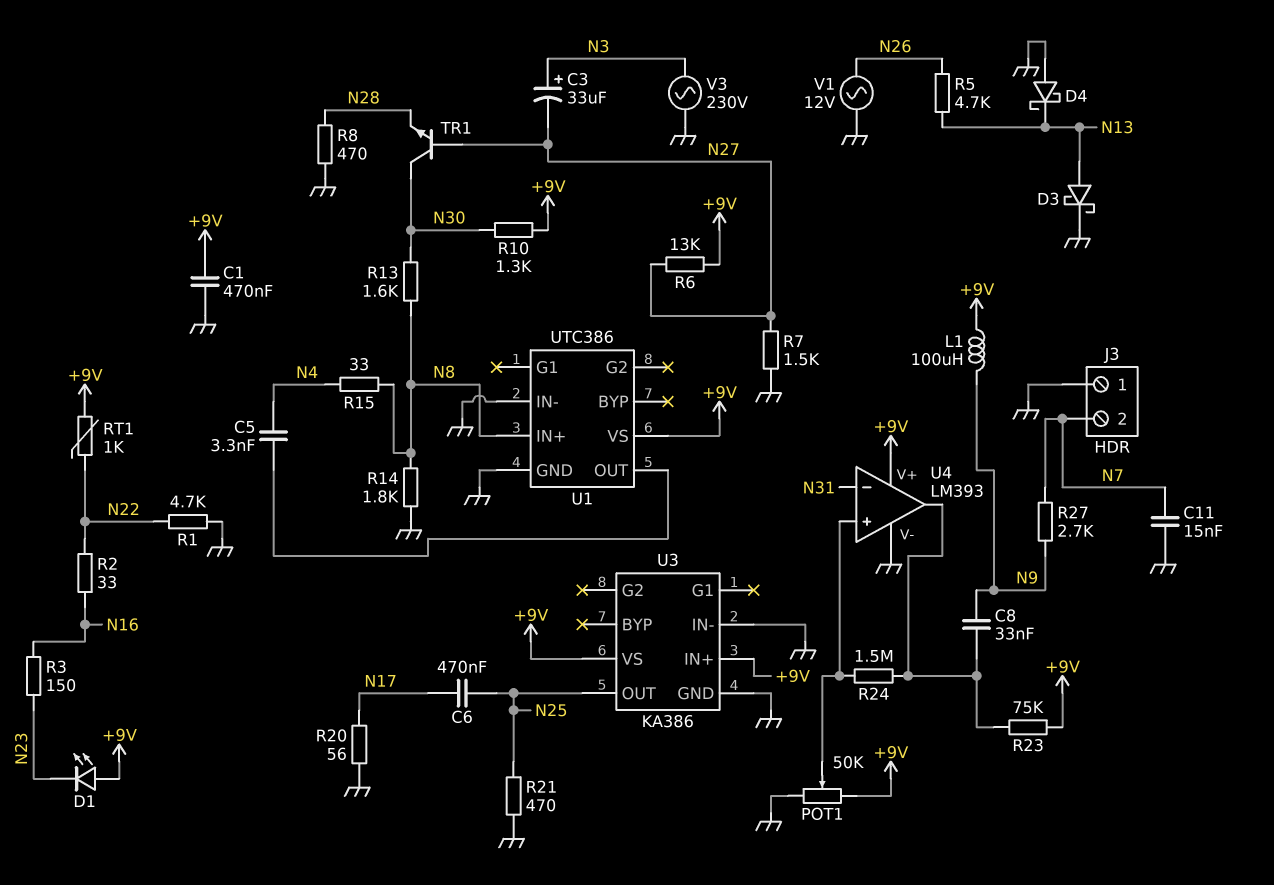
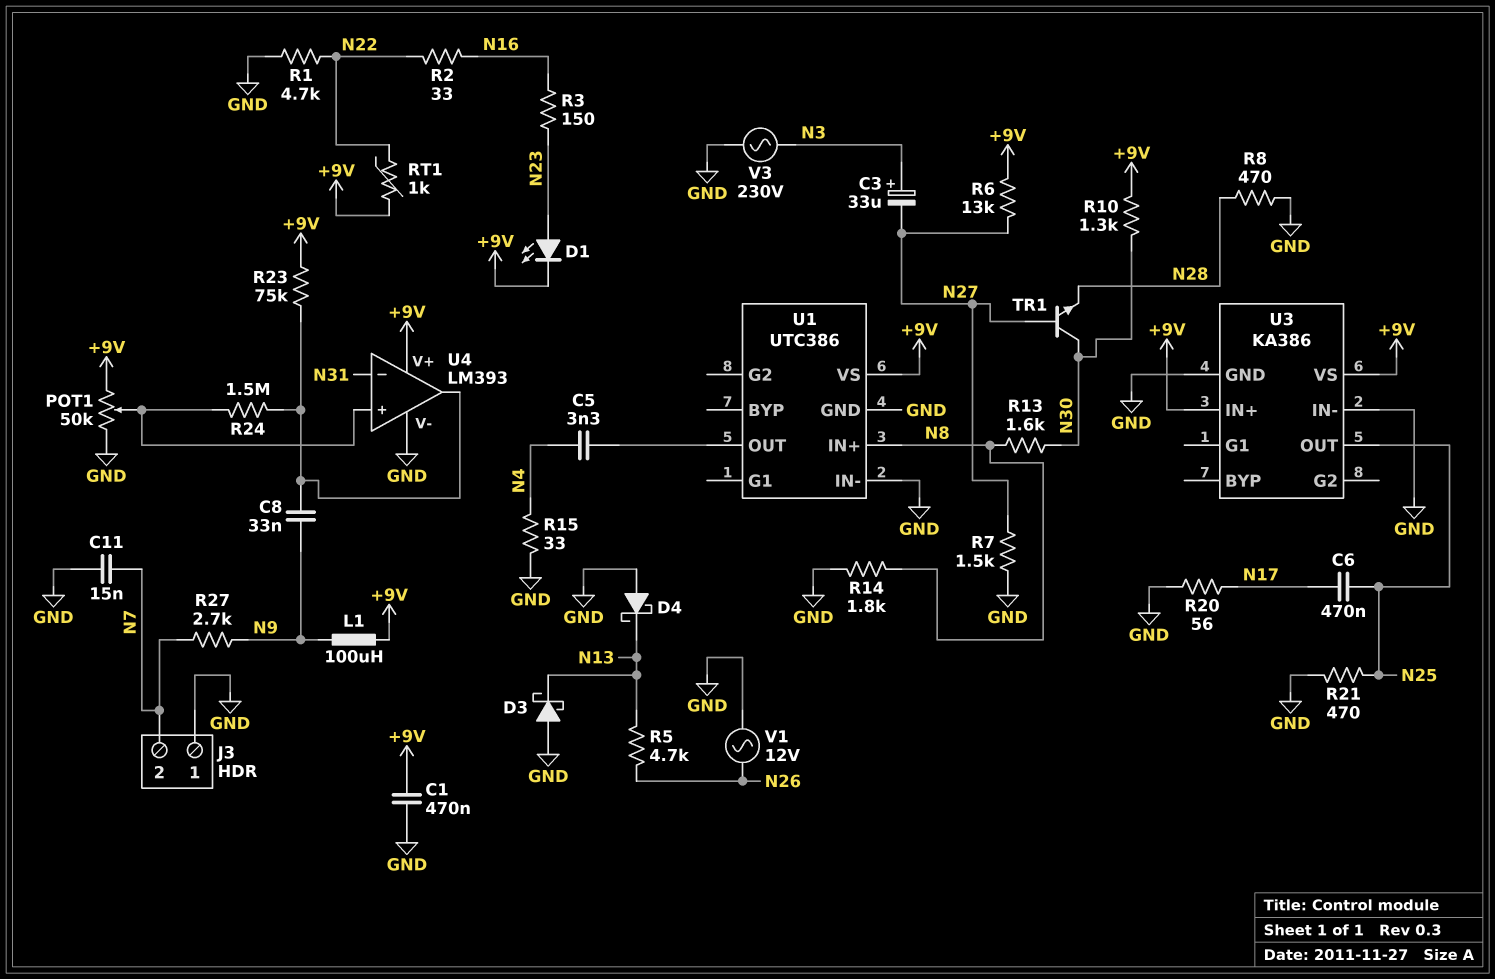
D1: LED (A +9V, K N23) -> LED (A N23, K +9V)
D3: schottky (A N13, K GND) -> schottky (A GND, K N13)
R15: 33 (N4, N8) -> 33 (GND, N4)

